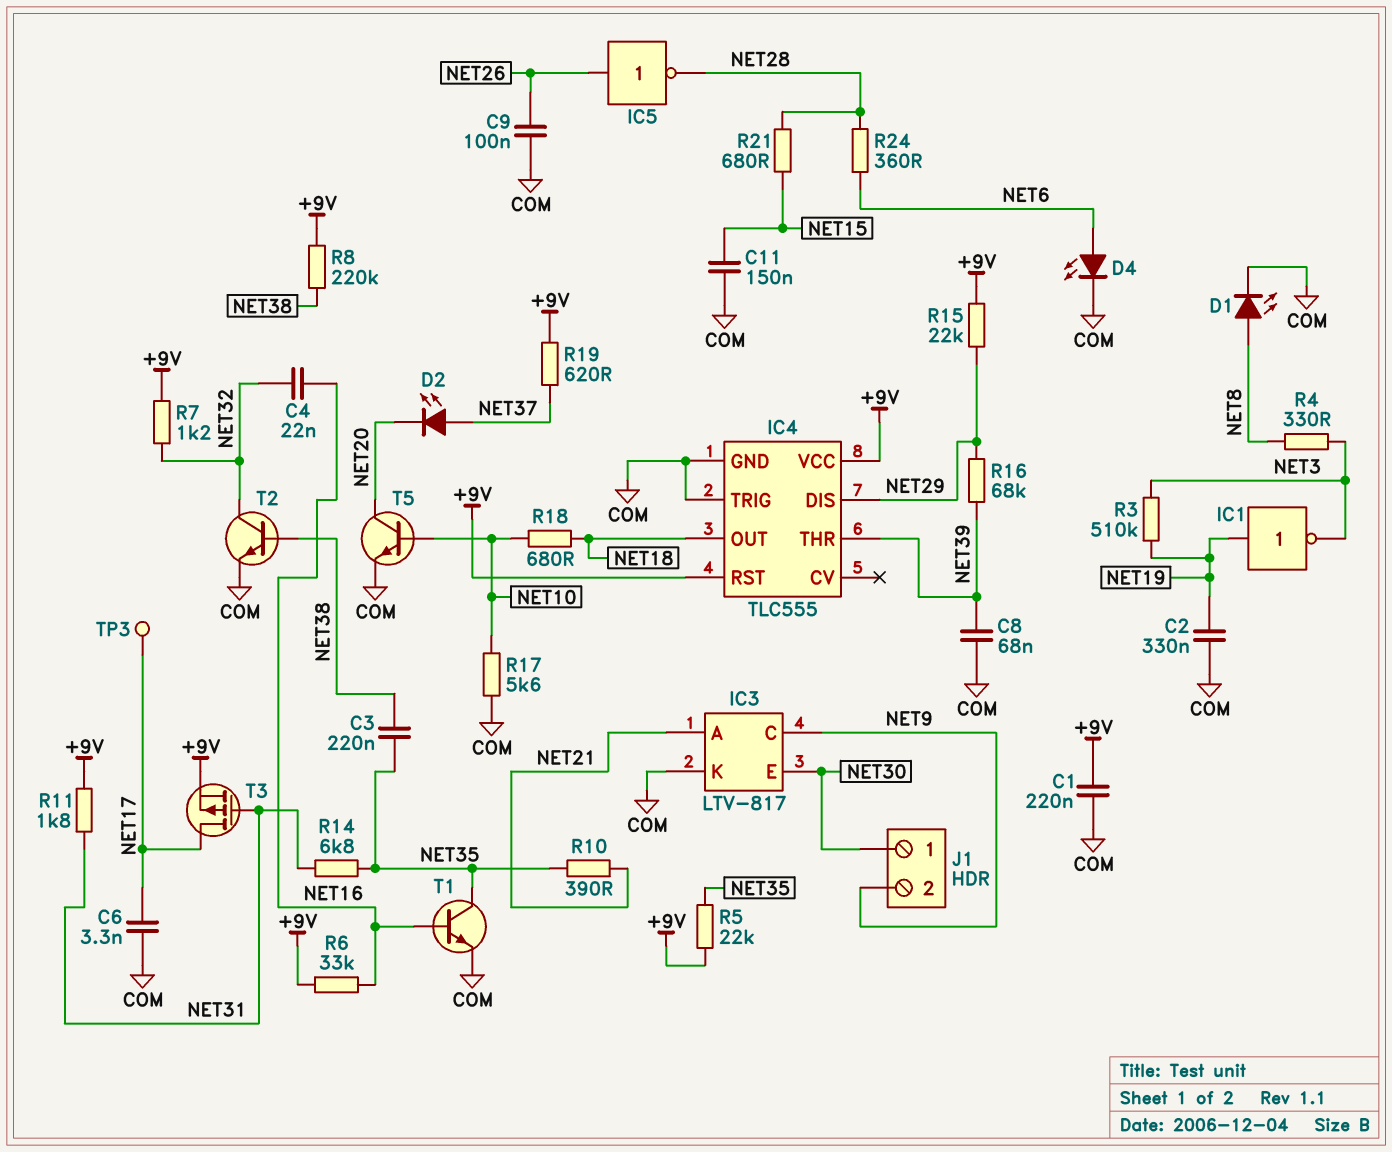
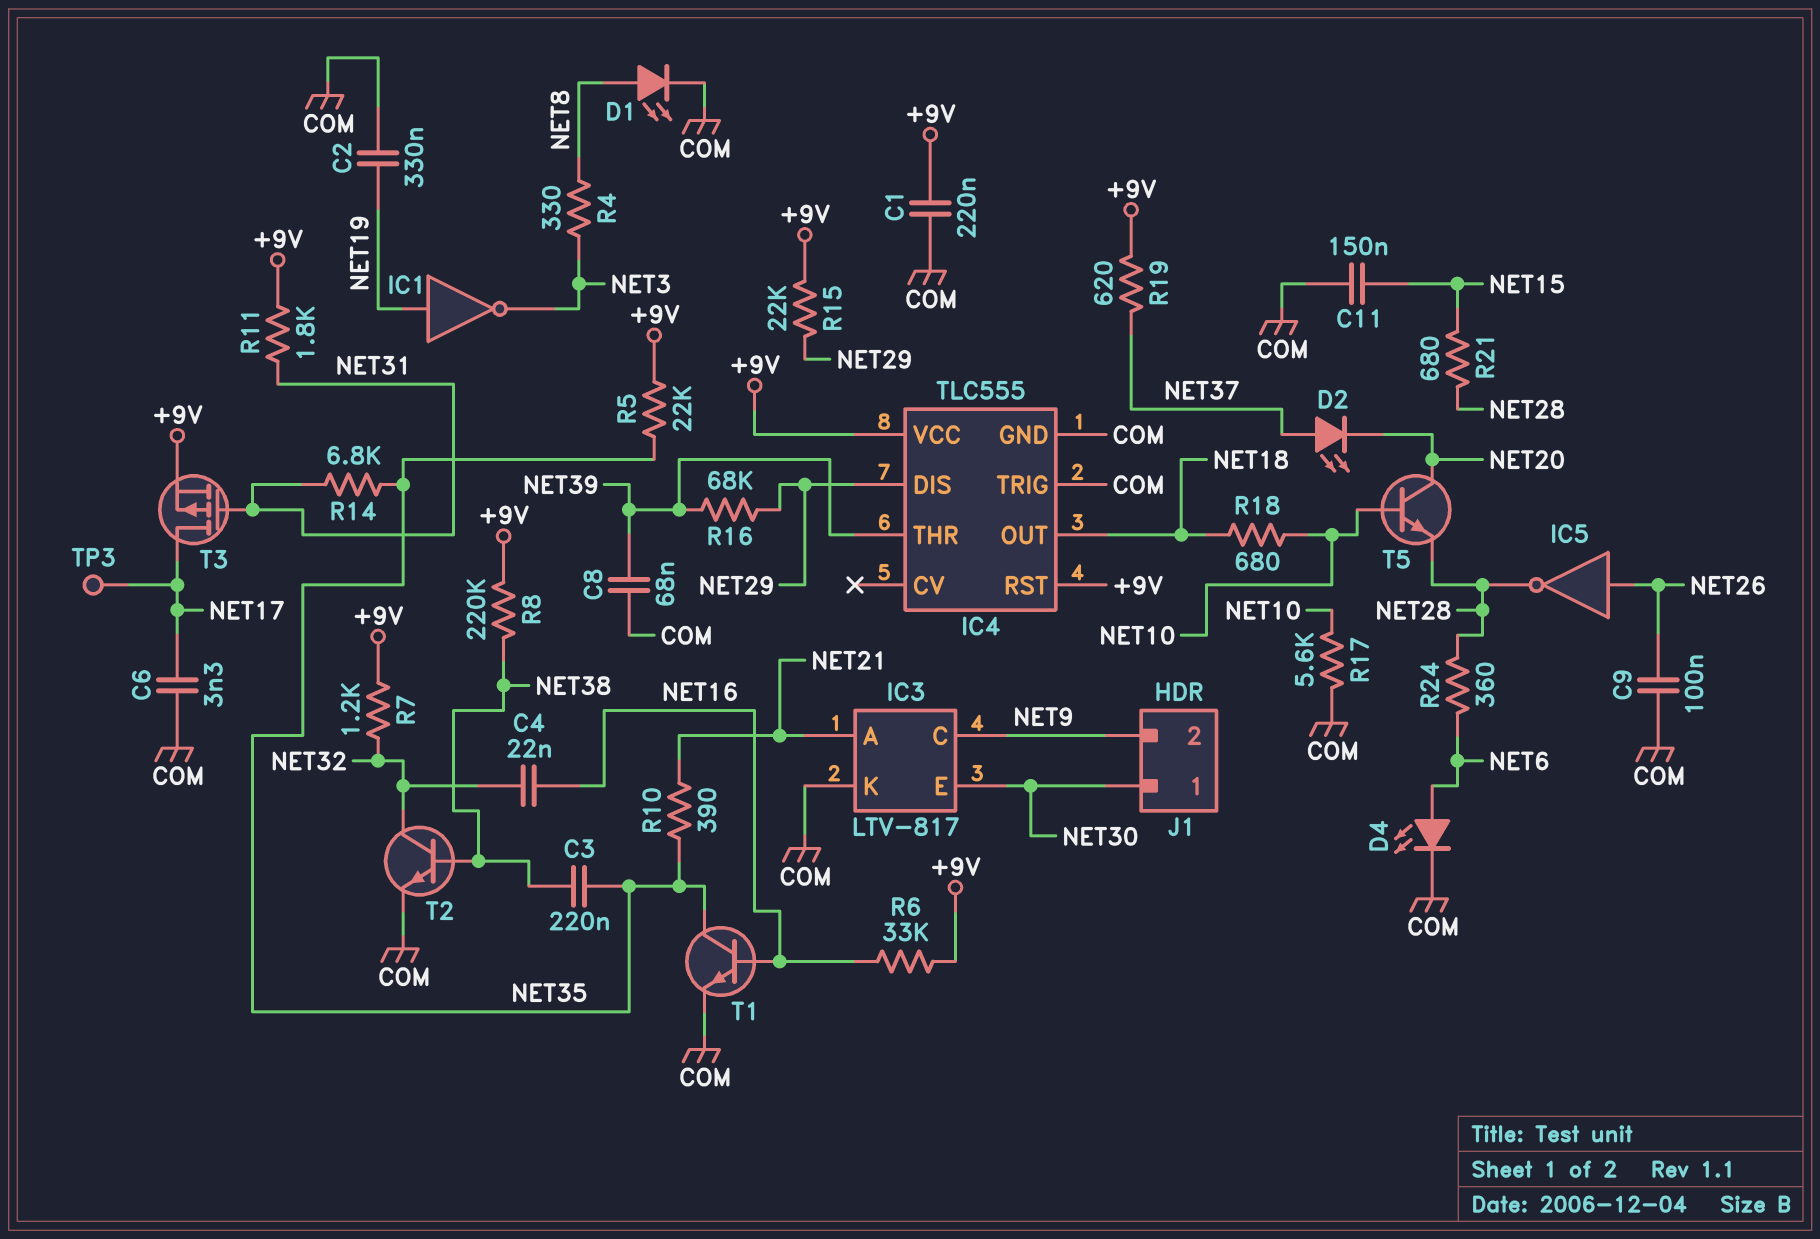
R3: 510k (NET3, NET19) -> none
T5: NPN (B NET10, C NET20, E COM) -> NPN (B NET10, C NET20, E NET28)

